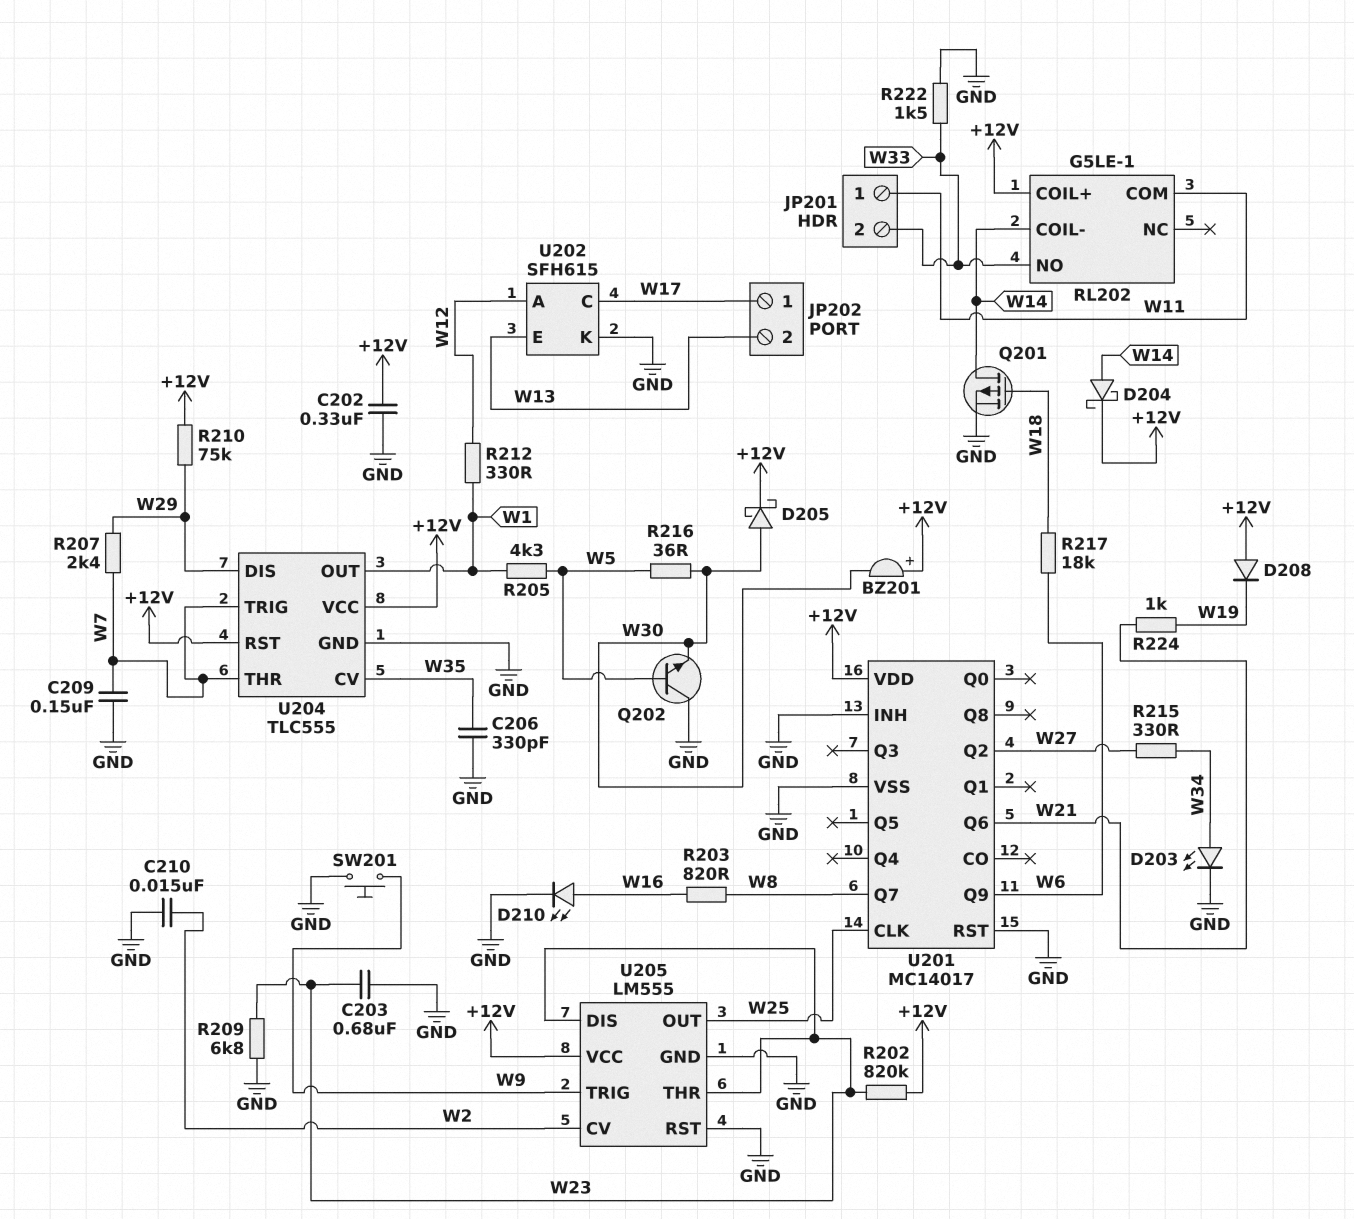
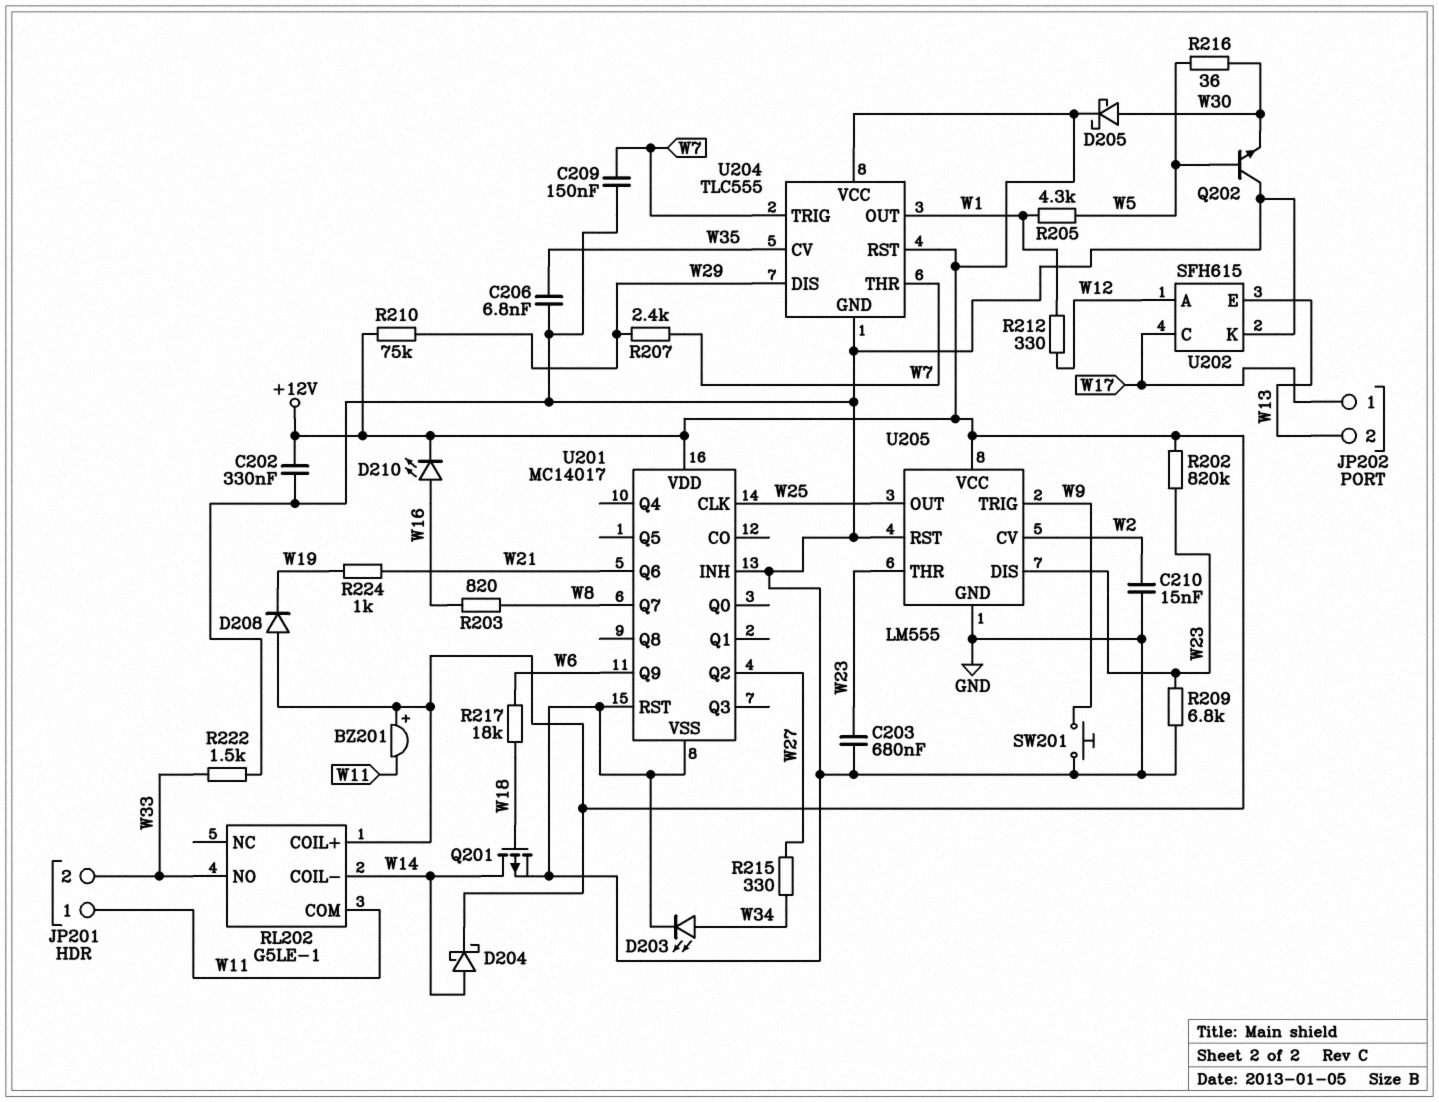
BZ201: buzzer (plus +12V, minus W30) -> buzzer (plus +12V, minus W11)
C206: 330pF (GND, W35) -> 6.8nF (GND, W35)
D210: LED (A W16, K GND) -> LED (A W16, K +12V)

